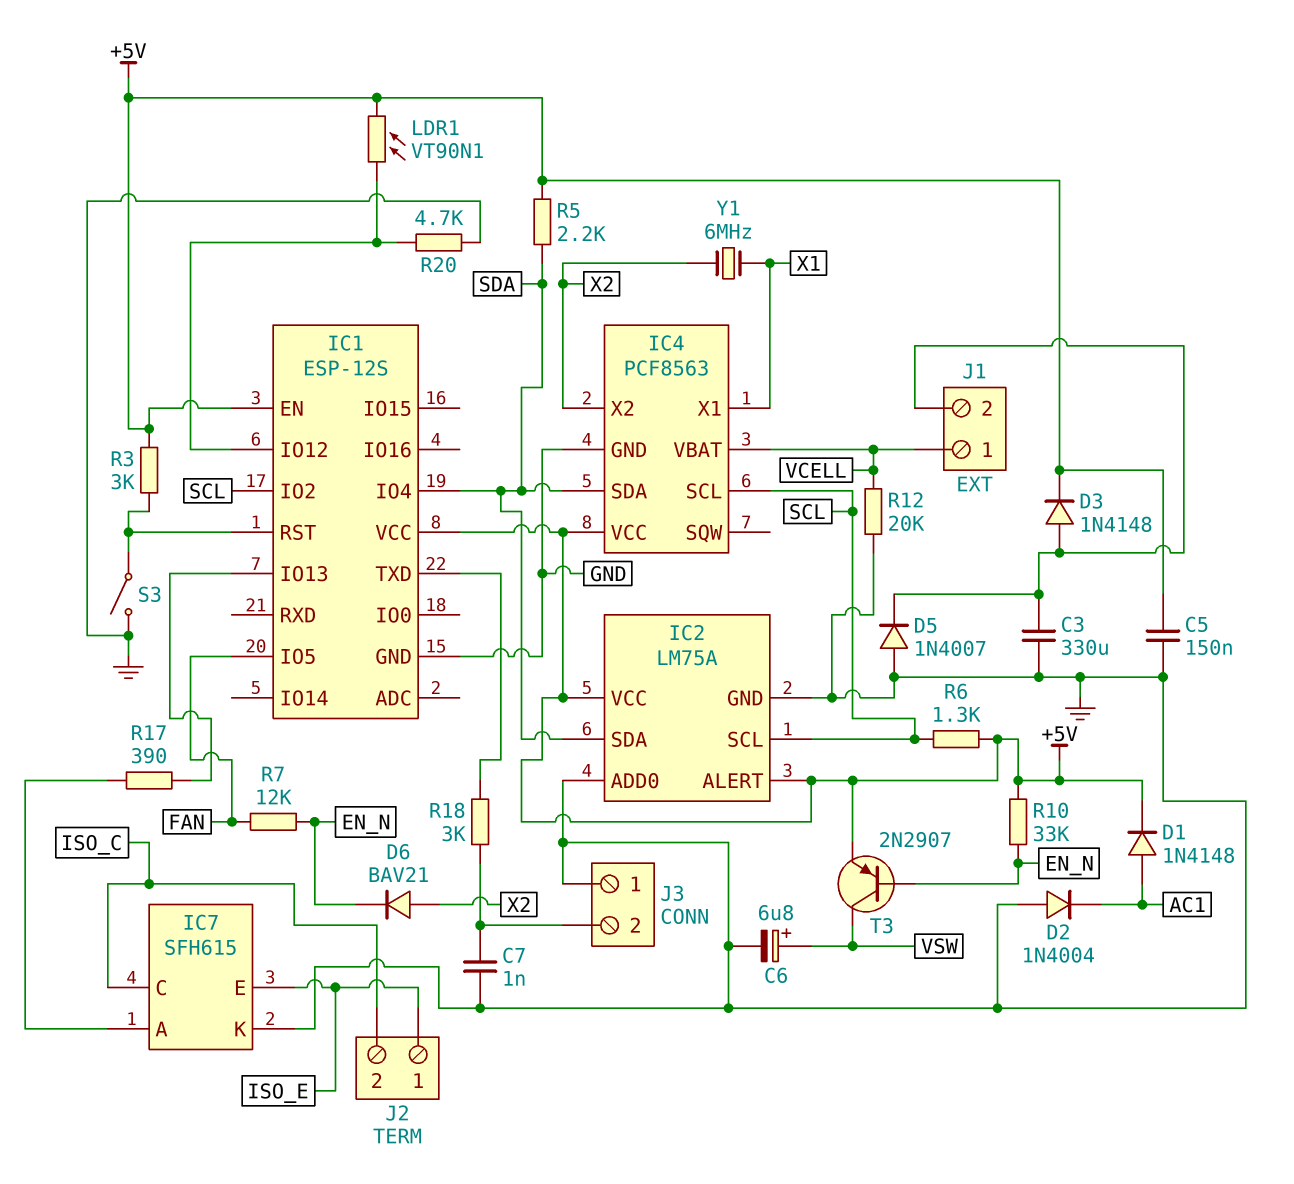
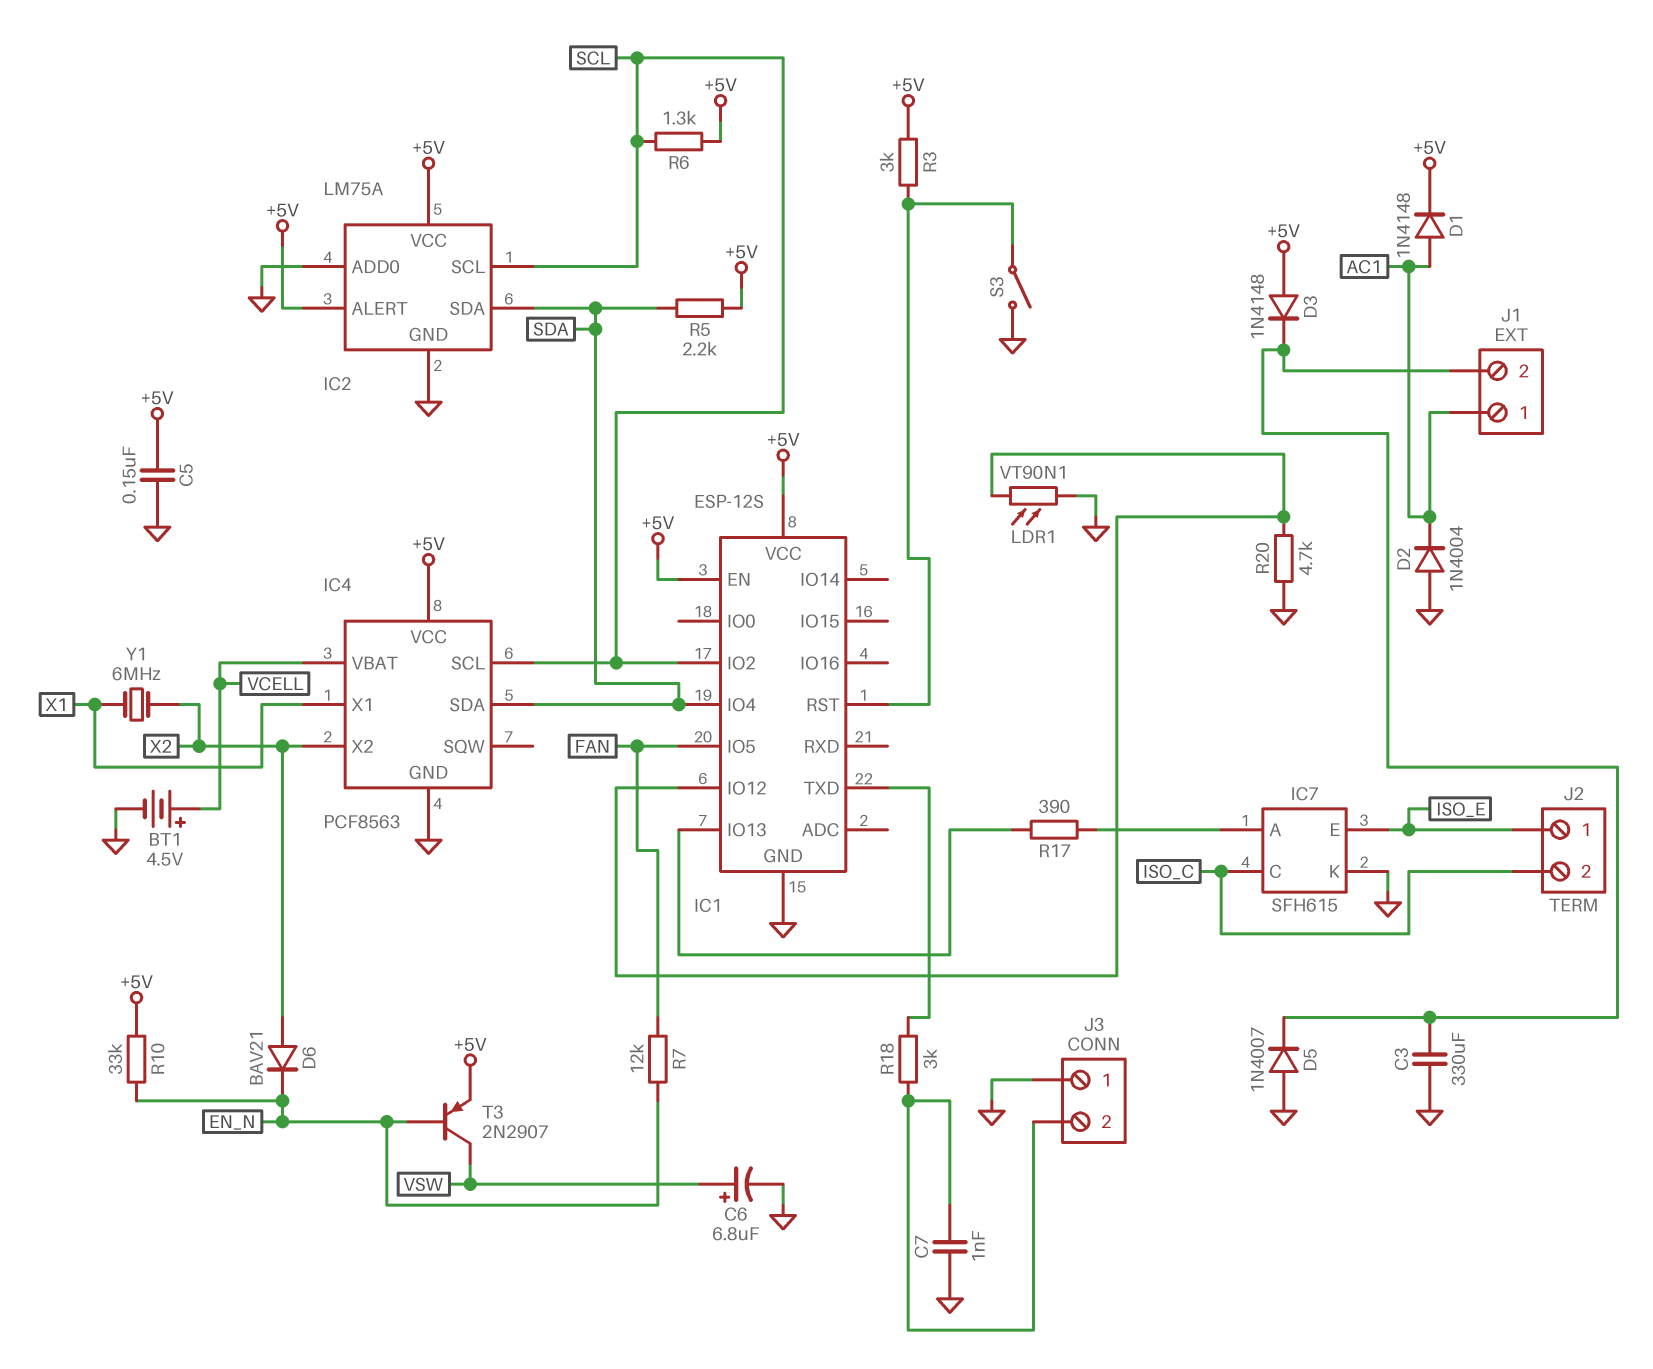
BT1: none -> 4.5V (plus VCELL, minus GND)
D3: diode 1N4148 (A J1/2, K +5V) -> diode 1N4148 (A +5V, K J1/2)
J1 pin 1: VCELL -> AC1
LDR1: VT90N1 (+5V, IC1/IO12) -> VT90N1 (GND, IC1/IO12)
R12: 20k (GND, VCELL) -> none

